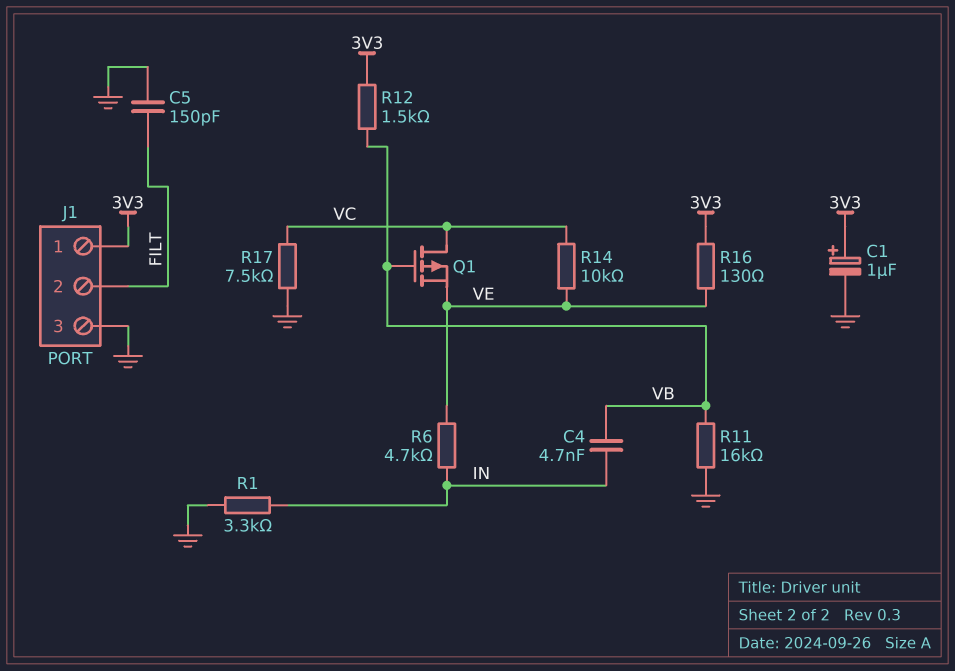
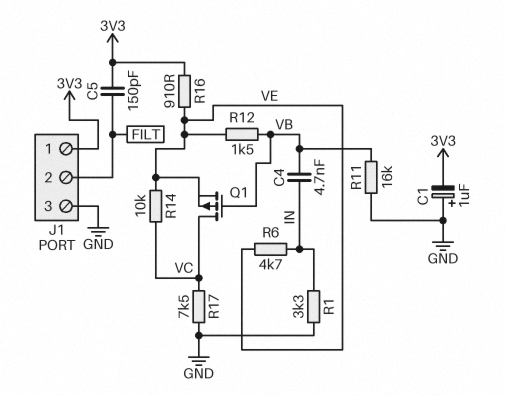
C1: 1uF (plus 3V3, minus GND) -> 1uF (plus GND, minus 3V3)
C5: 150pF (FILT, GND) -> 150pF (3V3, FILT)
R12: 1.5k (3V3, VB) -> 1.5k (VB, VE)
R16: 130 (3V3, VE) -> 910 (3V3, VE)

